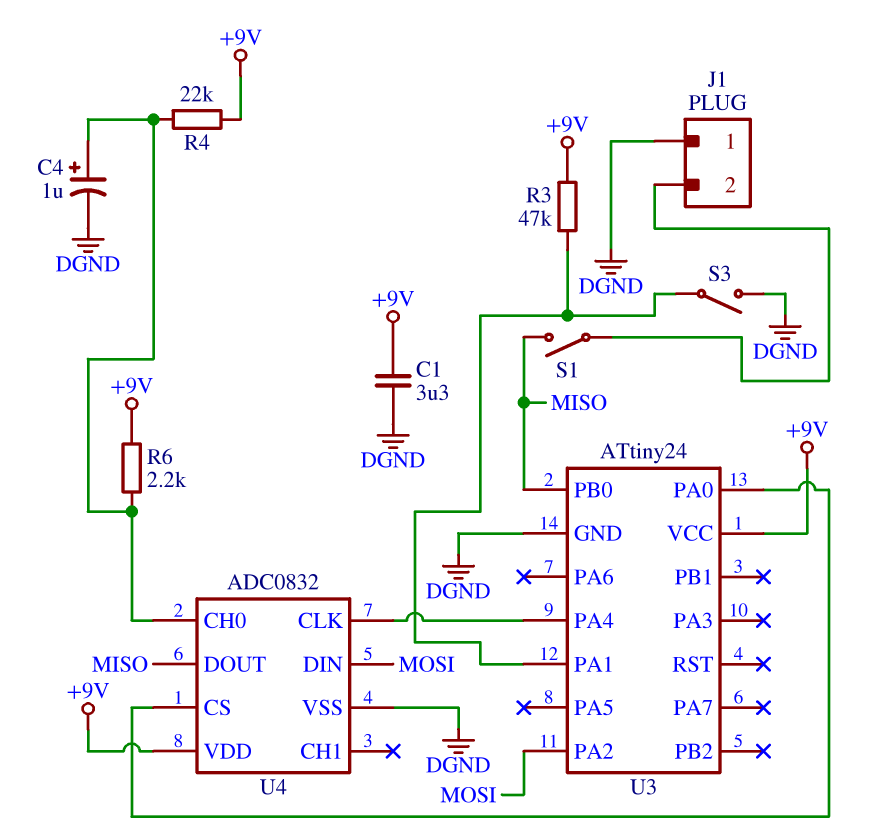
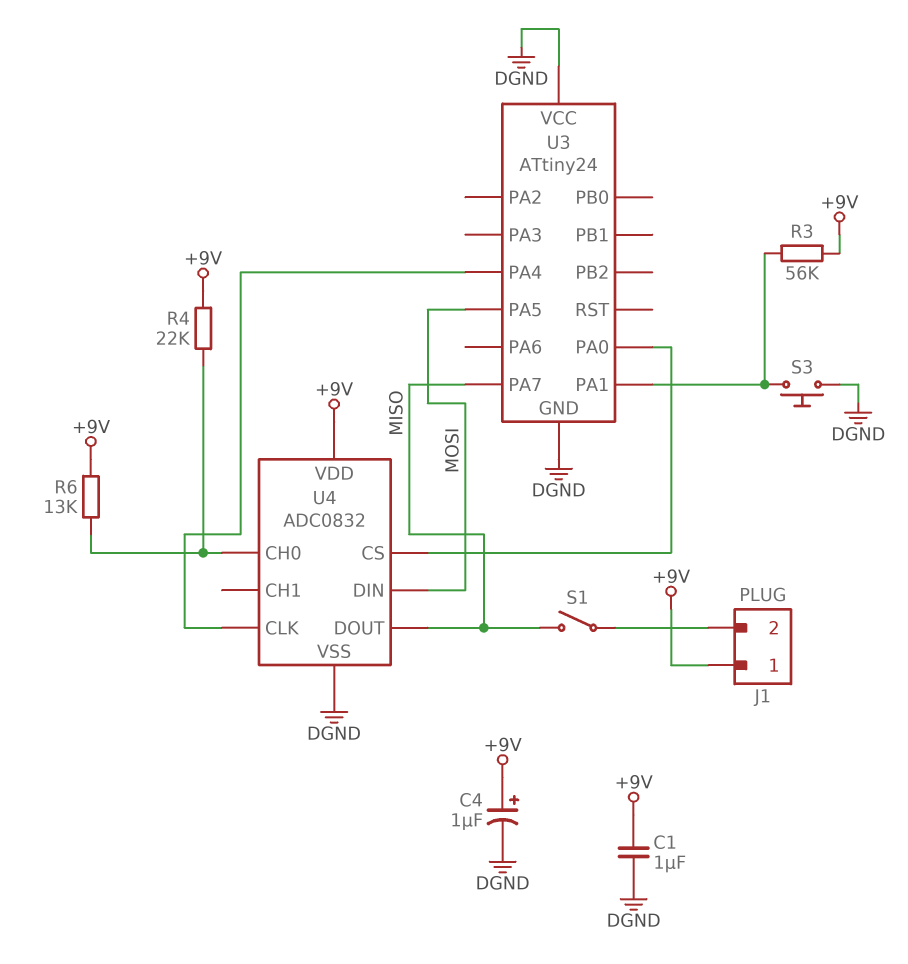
C1: 3.3uF (+9V, DGND) -> 1uF (+9V, DGND)
C4: 1uF (plus U4/CH0, minus DGND) -> 1uF (plus +9V, minus DGND)
J1 pin 1: DGND -> +9V
R3: 47k (+9V, U3/PA1) -> 56k (+9V, U3/PA1)
R6: 2.2k (+9V, U4/CH0) -> 13k (+9V, U4/CH0)
S3: switch (DGND, U3/PA1) -> button (DGND, U3/PA1)
U3 pin PA2: MOSI -> none
U3 pin PA5: none -> MOSI
U3 pin PA7: none -> MISO
U3 pin PB0: MISO -> none
U3 pin VCC: +9V -> DGND

